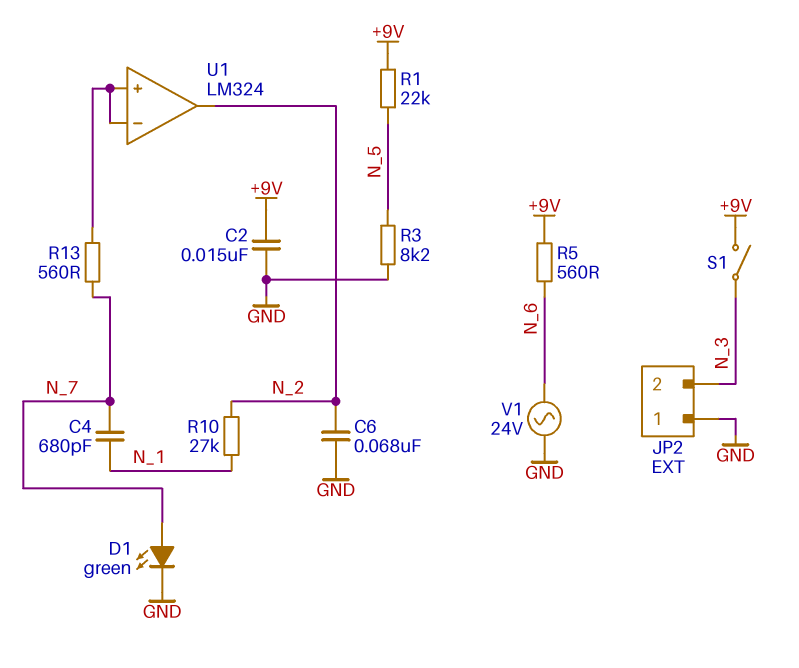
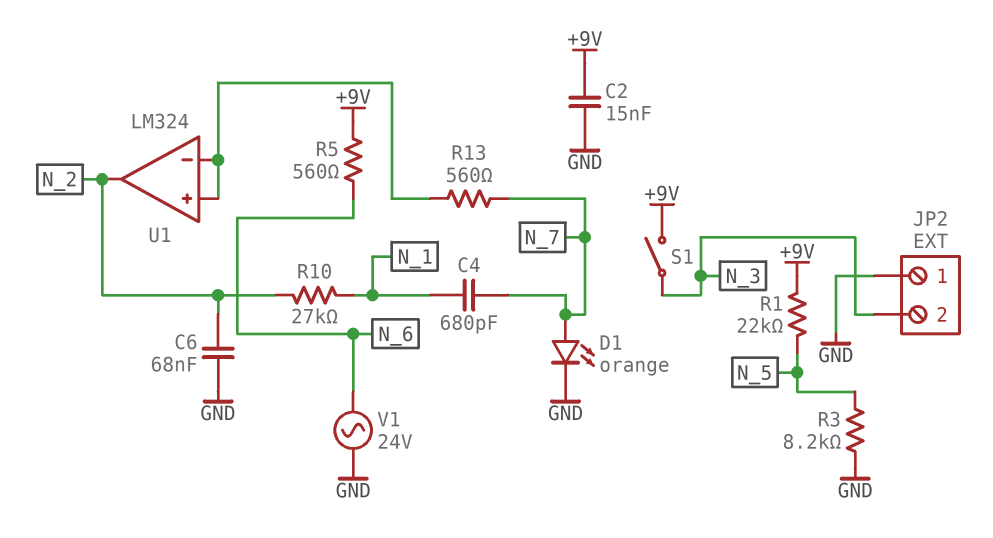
D1: LED green (A N_7, K GND) -> LED orange (A N_7, K GND)

